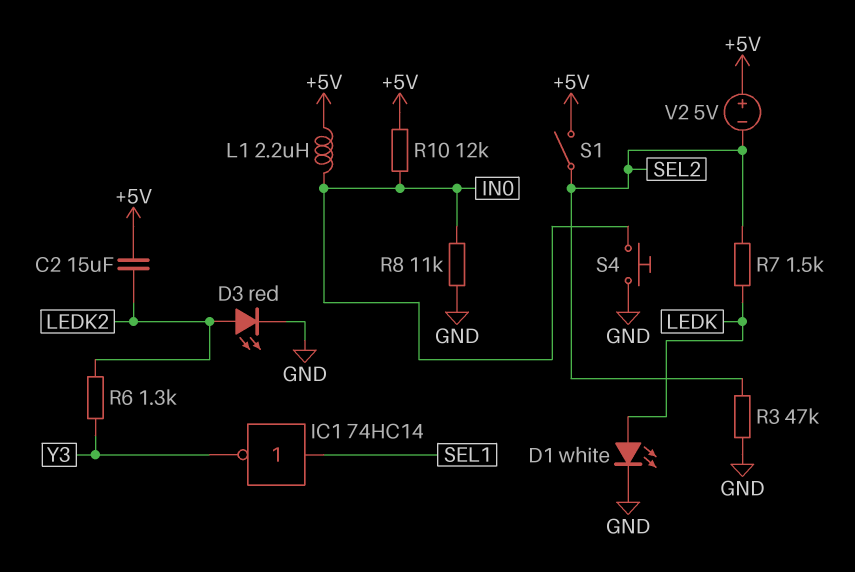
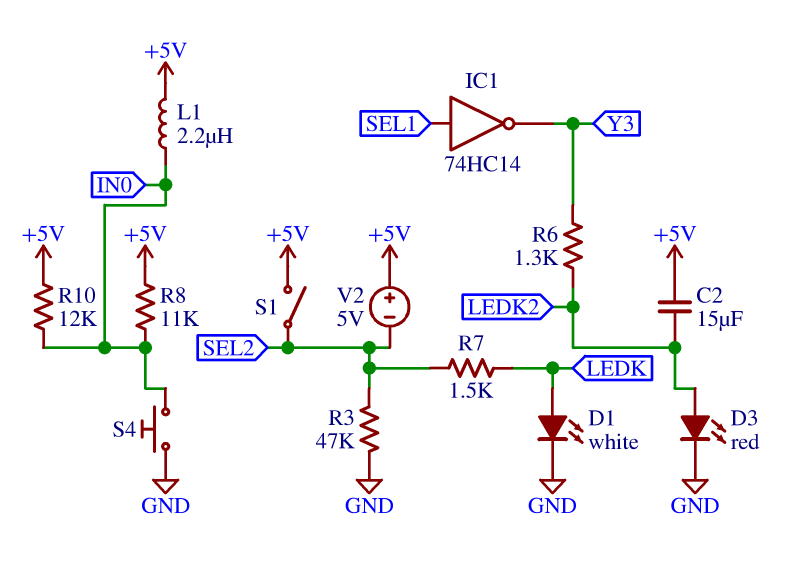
R8: 11k (GND, IN0) -> 11k (+5V, IN0)

